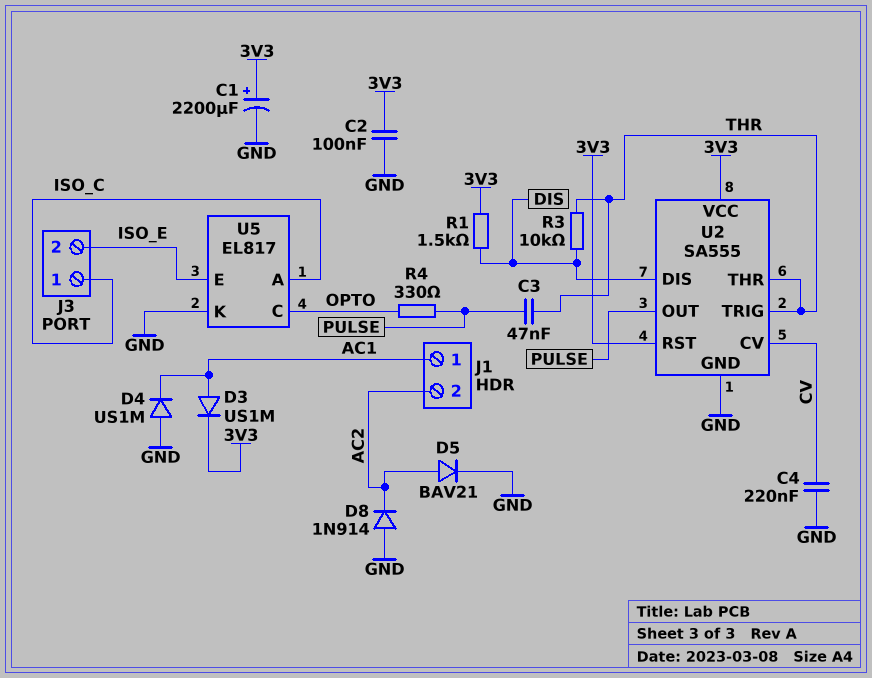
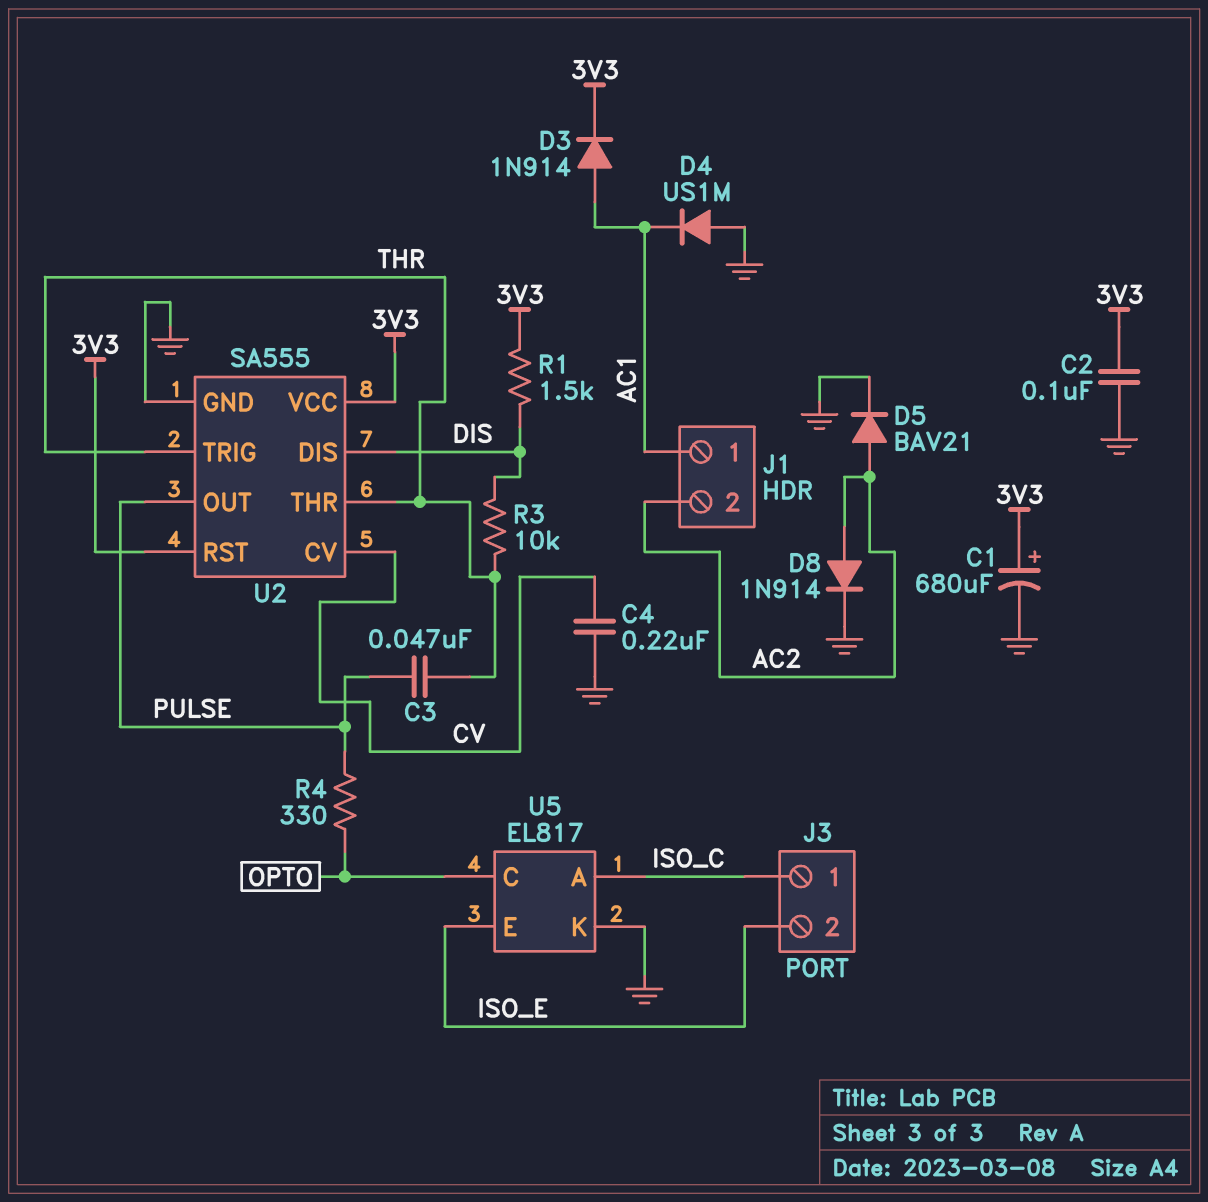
C1: 2200uF (plus 3V3, minus GND) -> 680uF (plus 3V3, minus GND)
D3: diode US1M (A AC1, K 3V3) -> diode 1N914 (A AC1, K 3V3)
D8: diode 1N914 (A GND, K AC2) -> diode 1N914 (A AC2, K GND)

